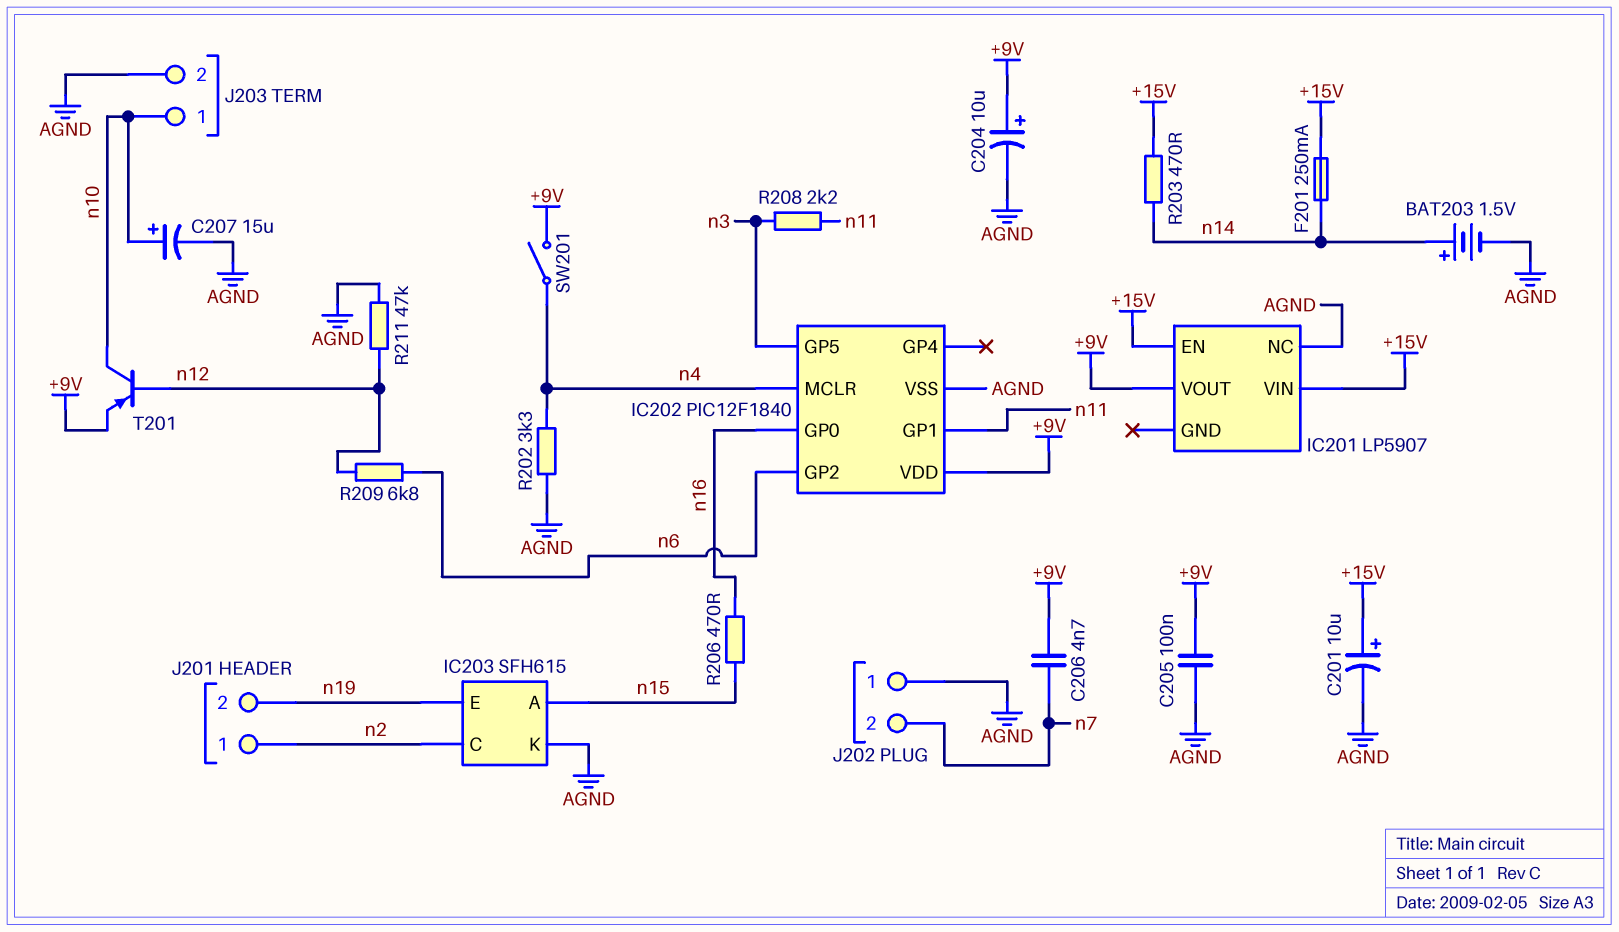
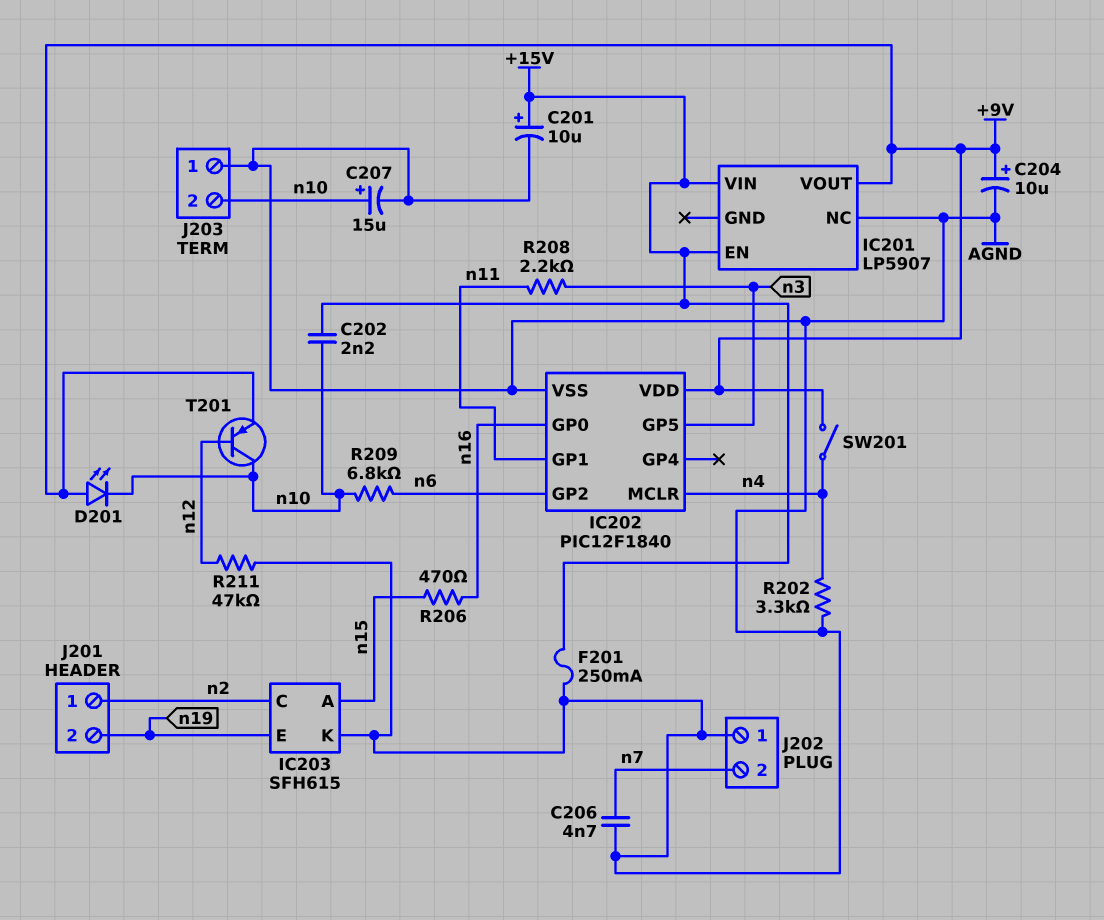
BAT203: 1.5V (plus n14, minus AGND) -> none
C202: none -> 2.2nF (+15V, n10)
C205: 100nF (+9V, AGND) -> none
C206: 4.7nF (+9V, n7) -> 4.7nF (AGND, n7)
D201: none -> LED (A +9V, K n10)
F201: 250mA (+15V, n14) -> 250mA (+15V, AGND)
J203 pin 1: n10 -> AGND
J203 pin 2: AGND -> n10
R203: 470 (+15V, n14) -> none
R209: 6.8k (n6, n12) -> 6.8k (n6, n10)

